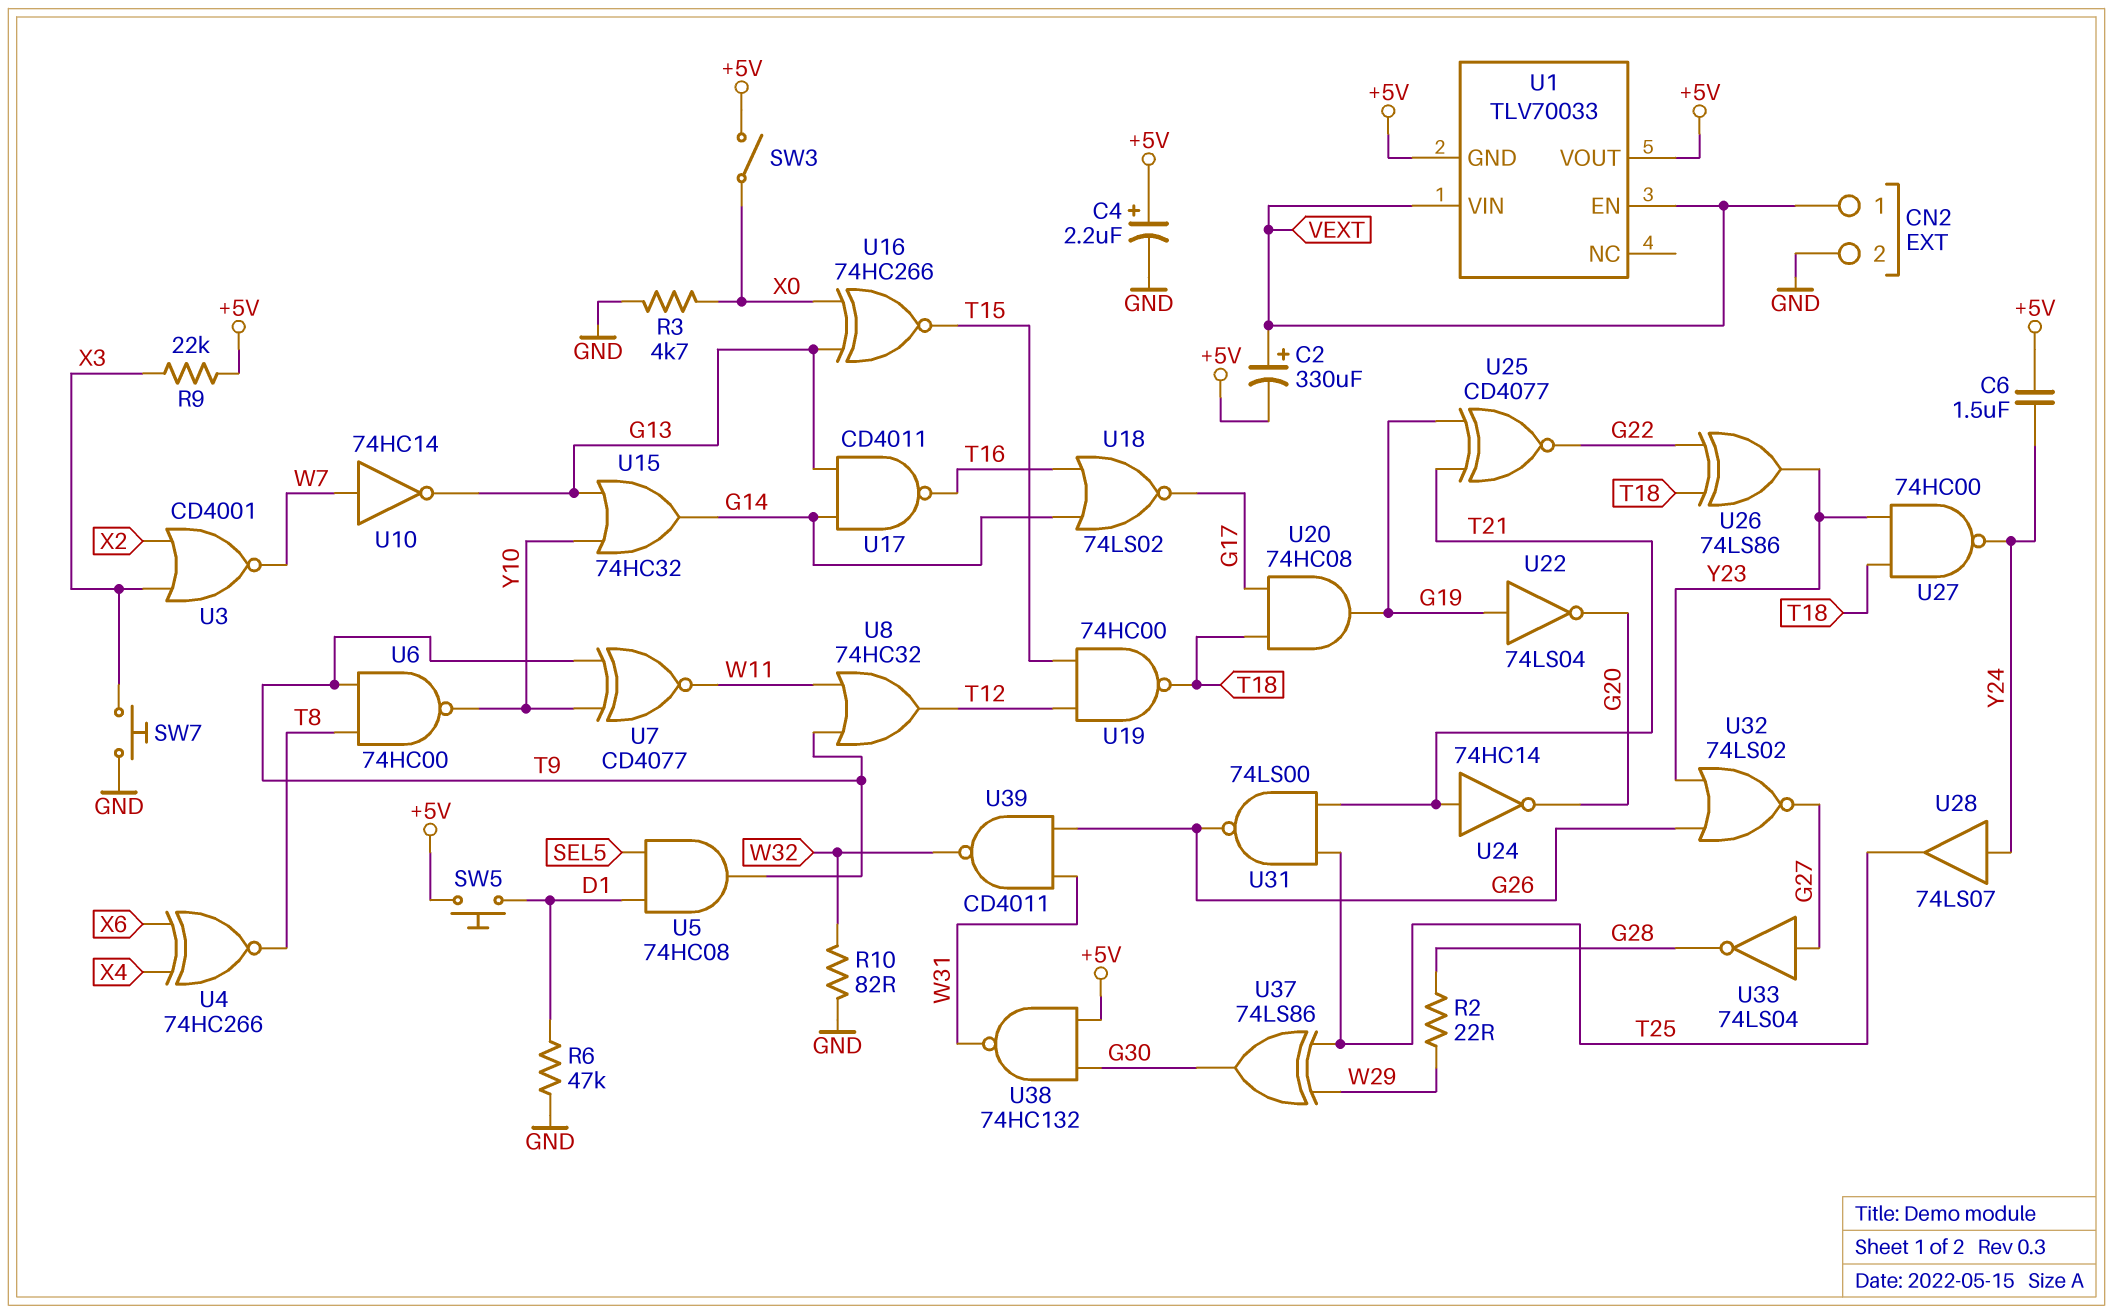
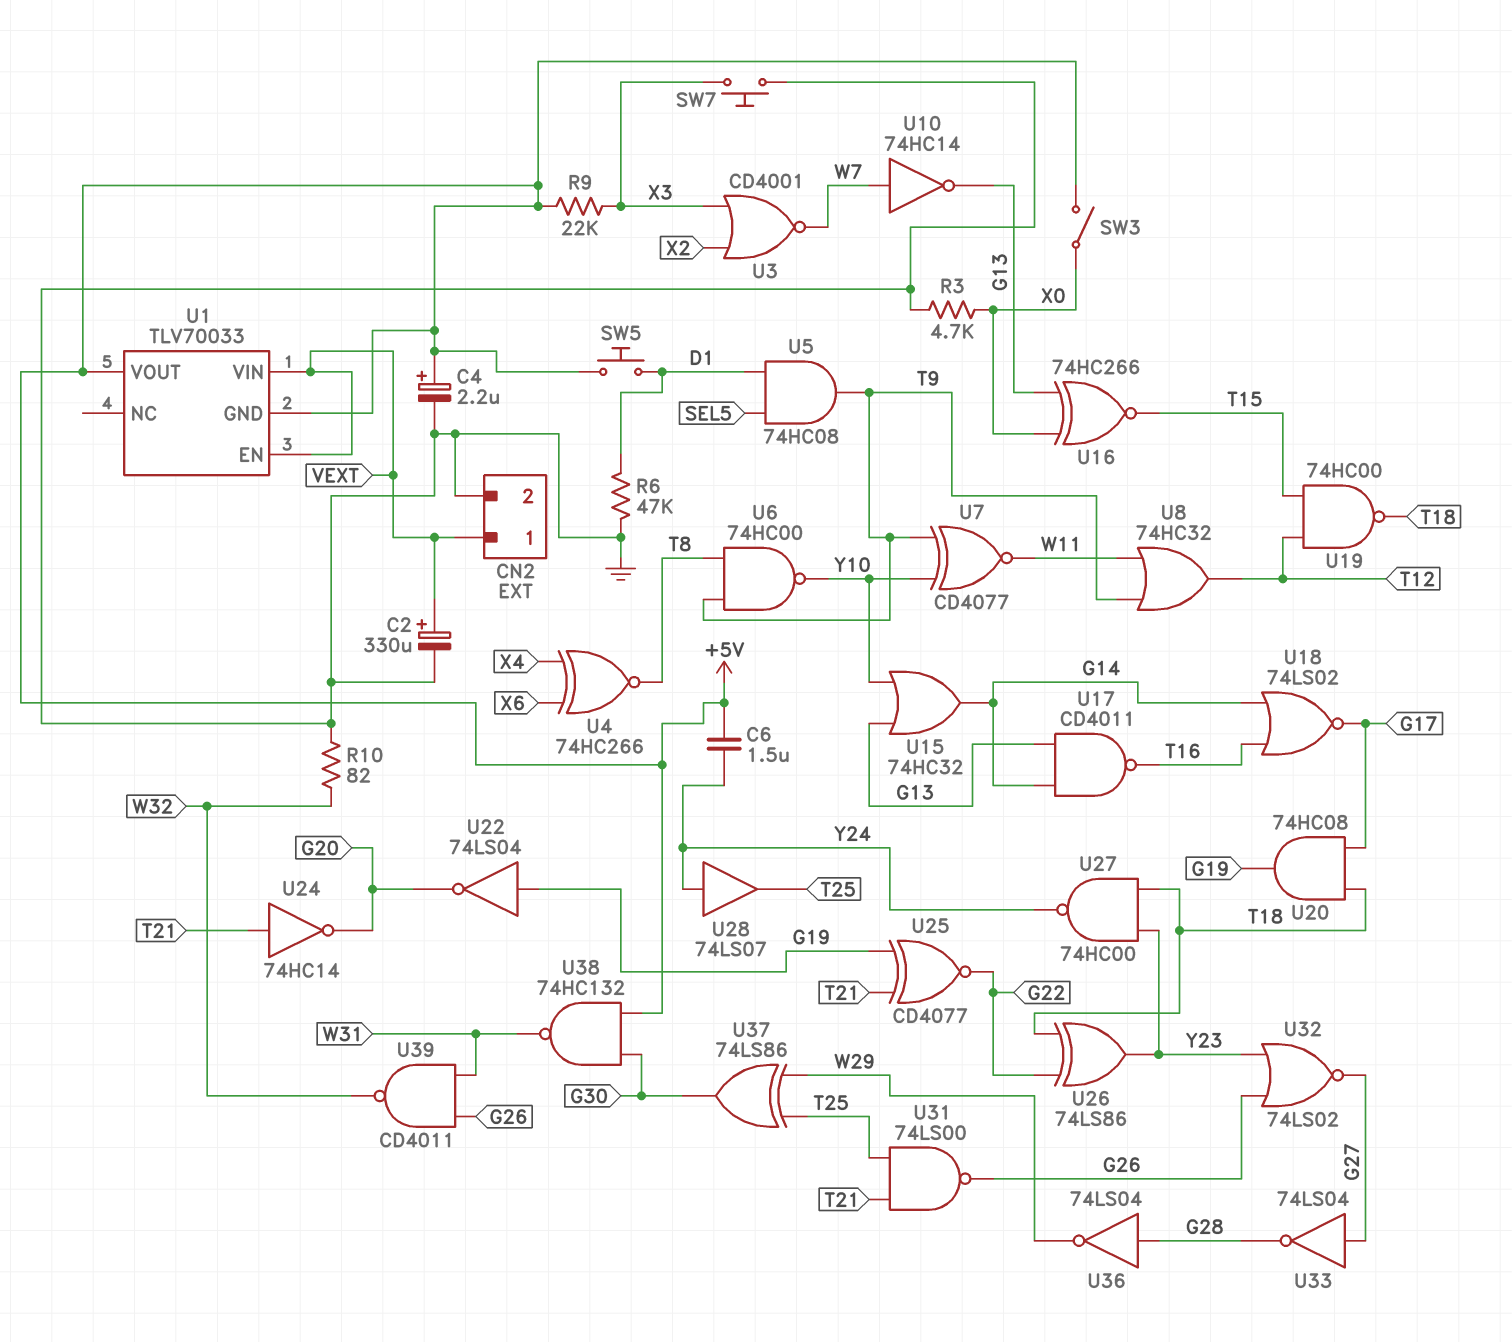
C2: 330uF (plus VEXT, minus +5V) -> 330uF (plus VEXT, minus GND)
R2: 22 (G28, W29) -> none
U36: none -> NOT 74LS04 (in G28, out W29)

